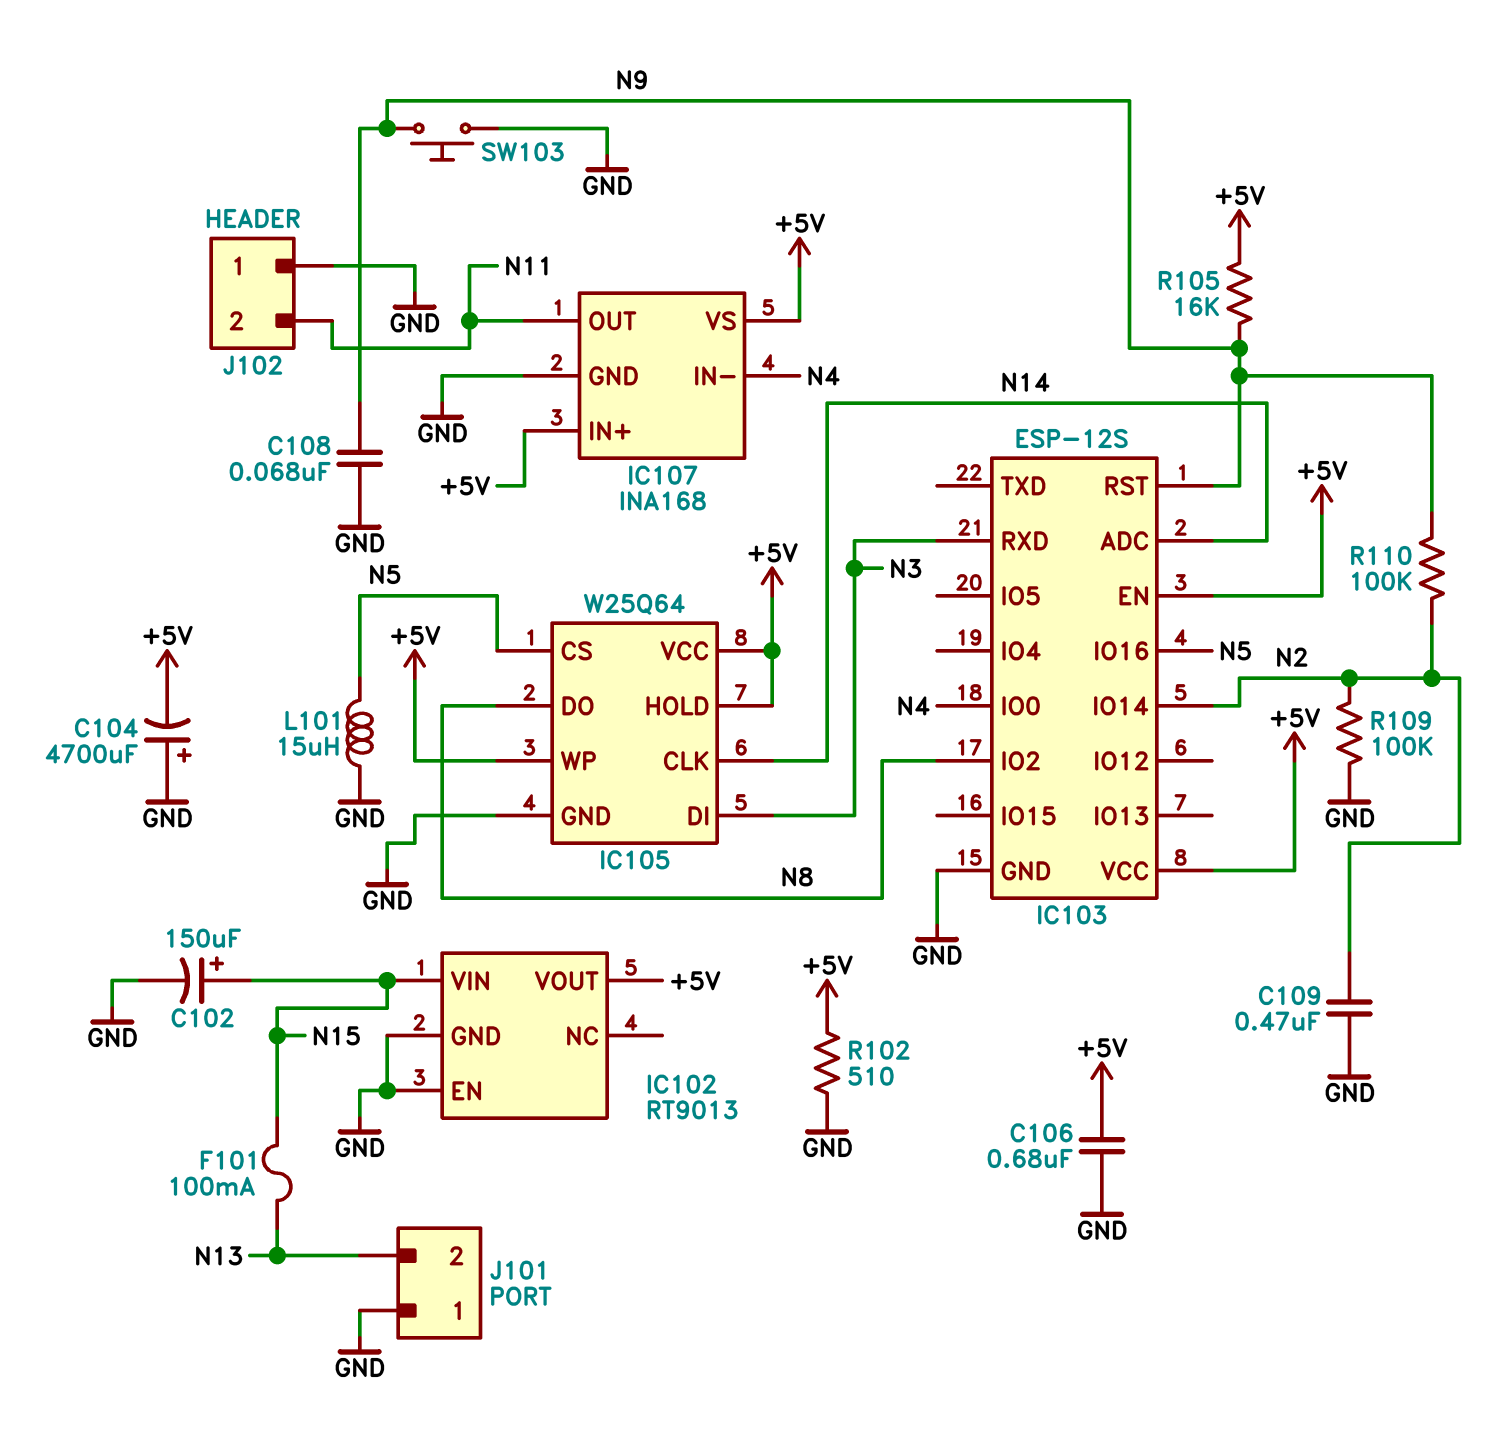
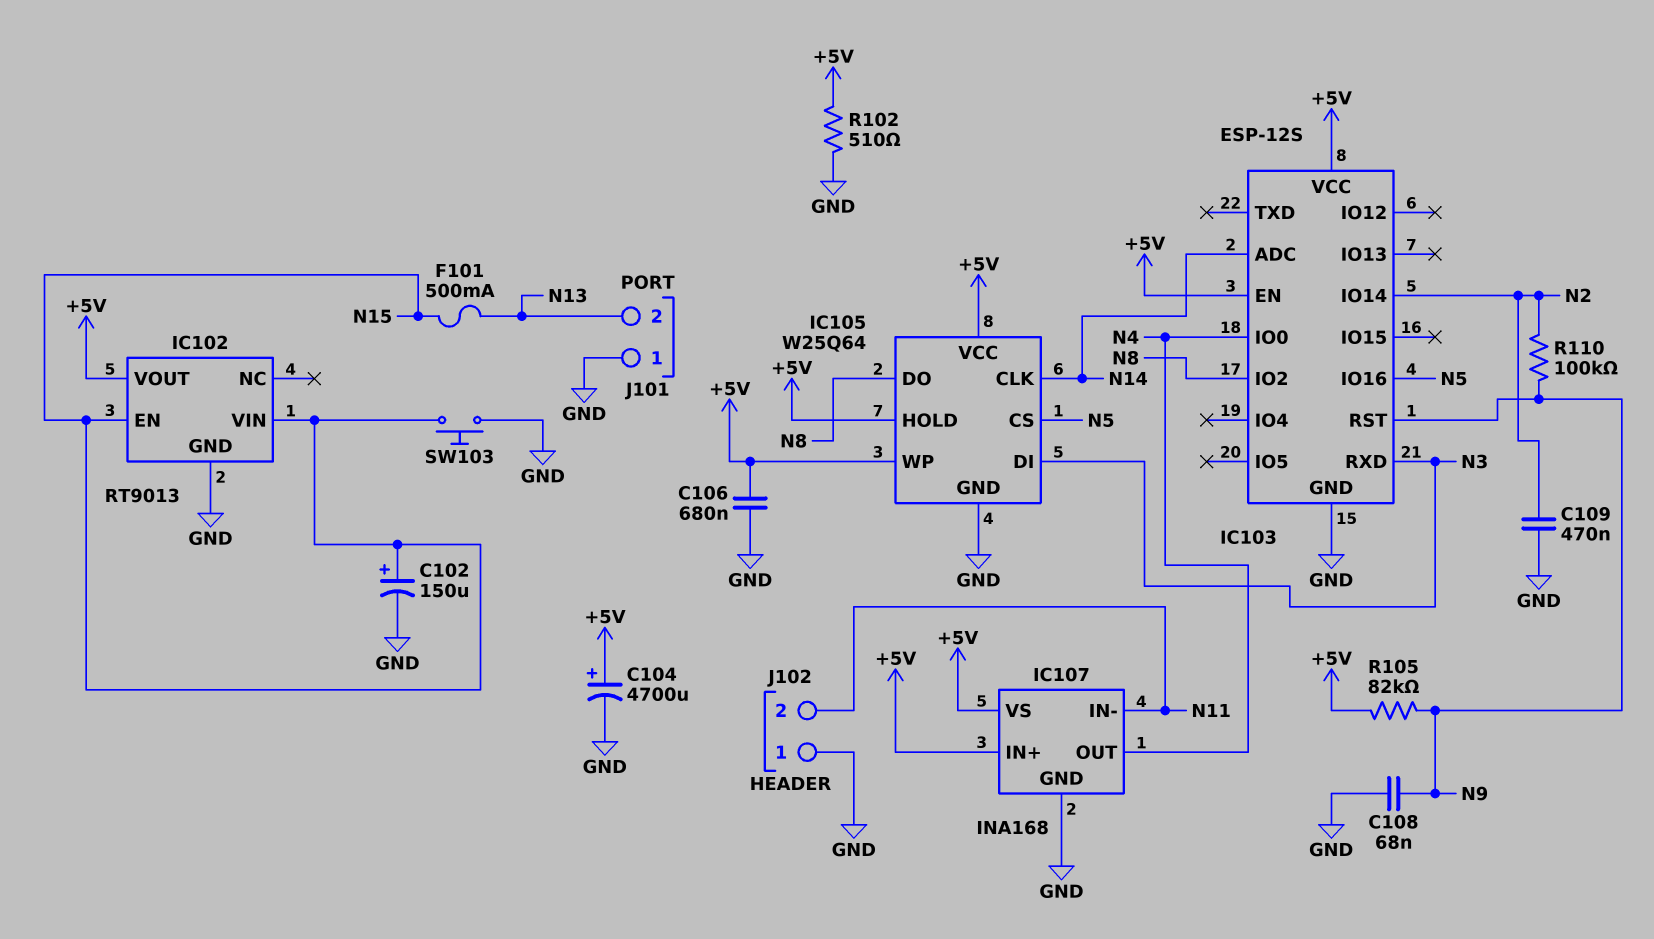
C104: 4700uF (plus GND, minus +5V) -> 4700uF (plus +5V, minus GND)
F101: 100mA (N13, N15) -> 500mA (N13, N15)
IC102 pin EN: GND -> N15
IC107 pin IN-: N4 -> N11
IC107 pin OUT: N11 -> N4
L101: 15uH (GND, N5) -> none
R105: 16k (+5V, N9) -> 82k (+5V, N9)
R109: 100k (GND, N2) -> none
SW103: button (GND, N9) -> button (GND, N15)

